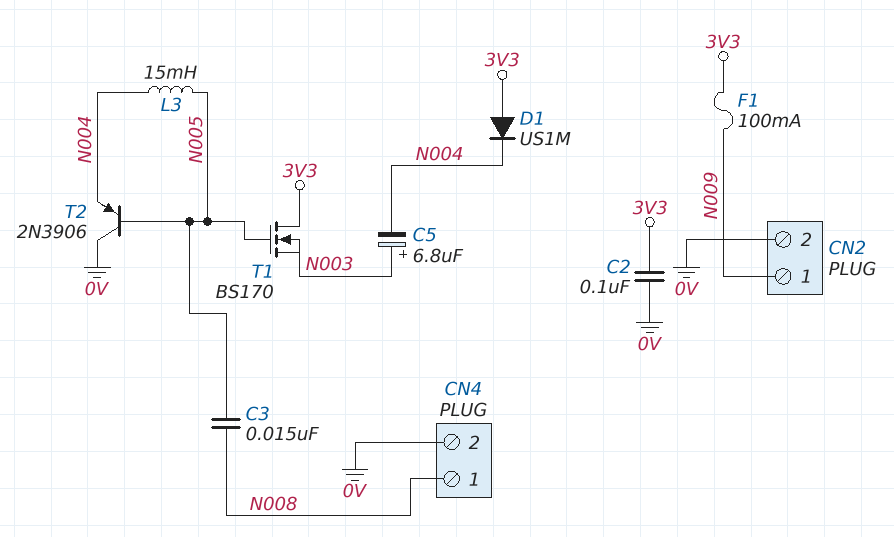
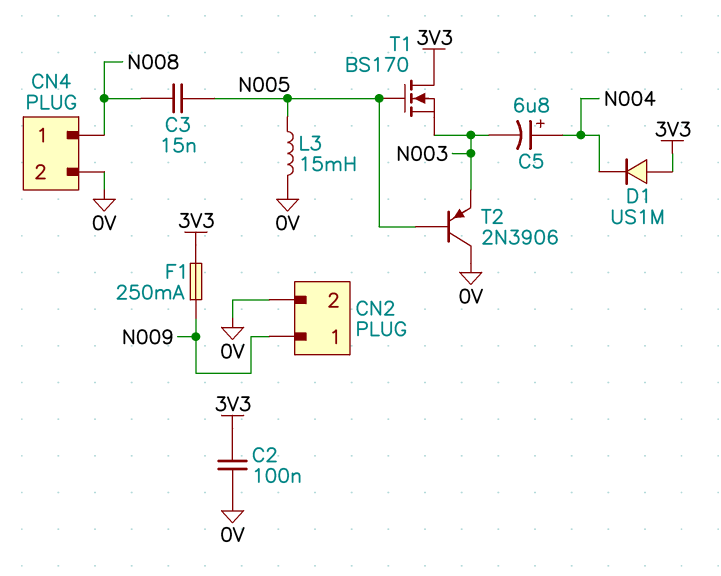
C5: 6.8uF (plus N003, minus N004) -> 6.8uF (plus N004, minus N003)
F1: 100mA (3V3, N009) -> 250mA (3V3, N009)
L3: 15mH (N004, N005) -> 15mH (0V, N005)
T2: PNP 2N3906 (B N005, C 0V, E N004) -> PNP 2N3906 (B N005, C 0V, E N003)

